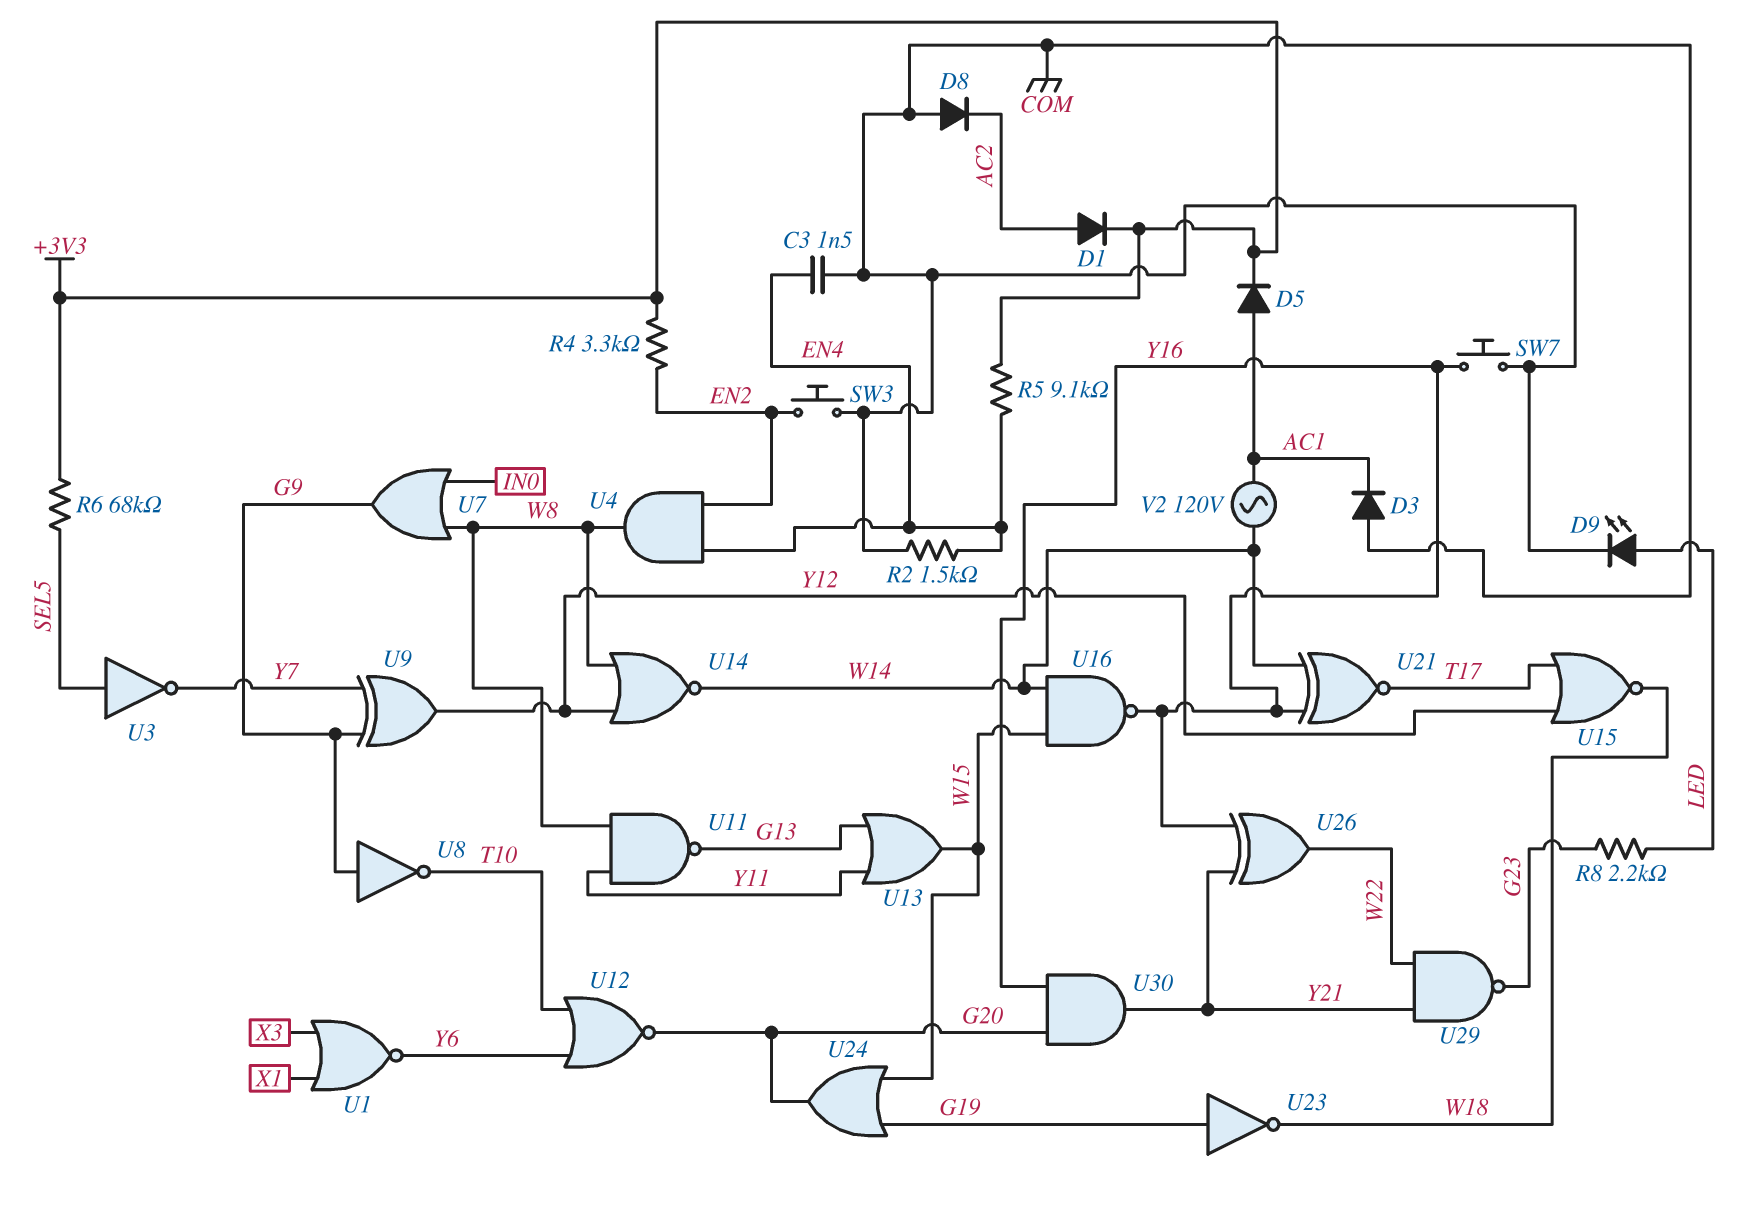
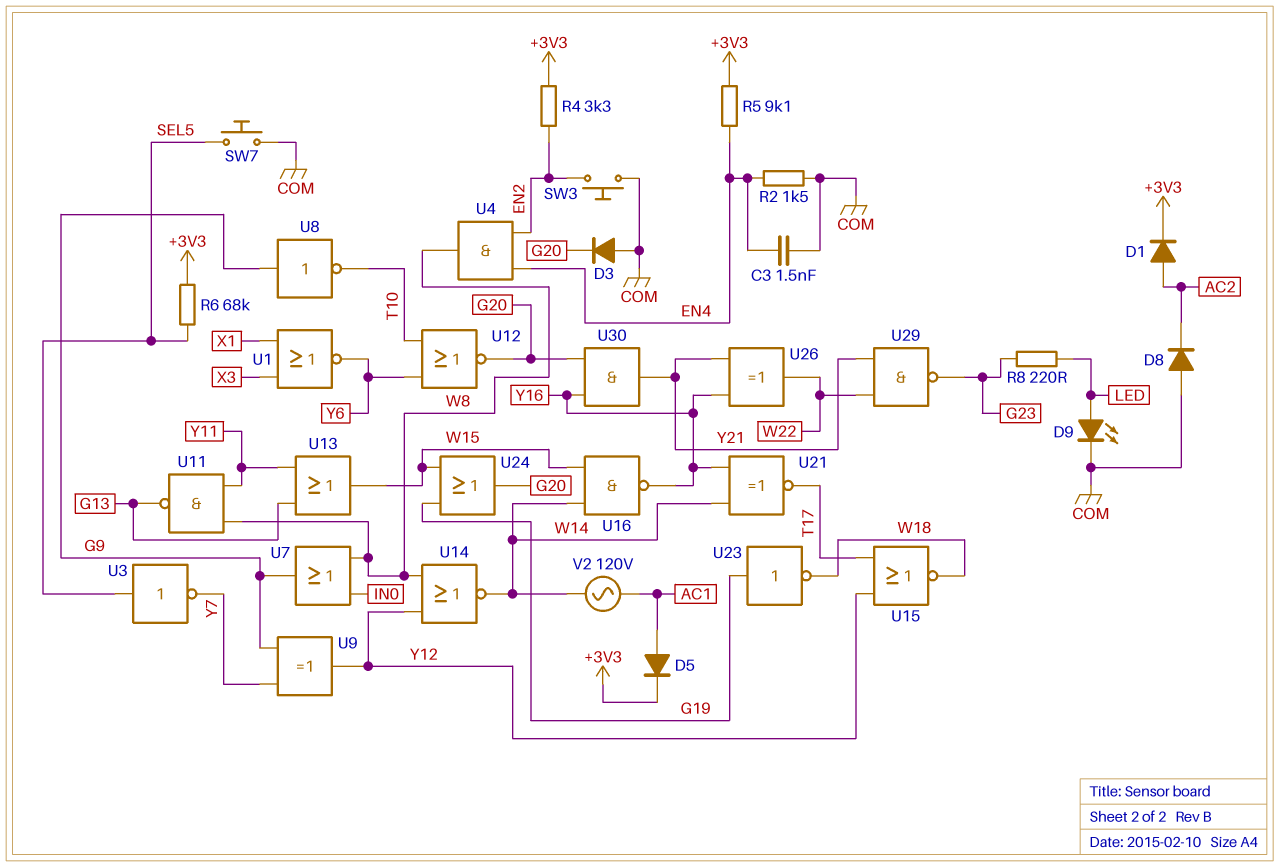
D3: diode (A COM, K AC1) -> diode (A COM, K G20)
R8: 2.2k (G23, LED) -> 220 (G23, LED)
SW7: button (COM, Y16) -> button (COM, SEL5)

